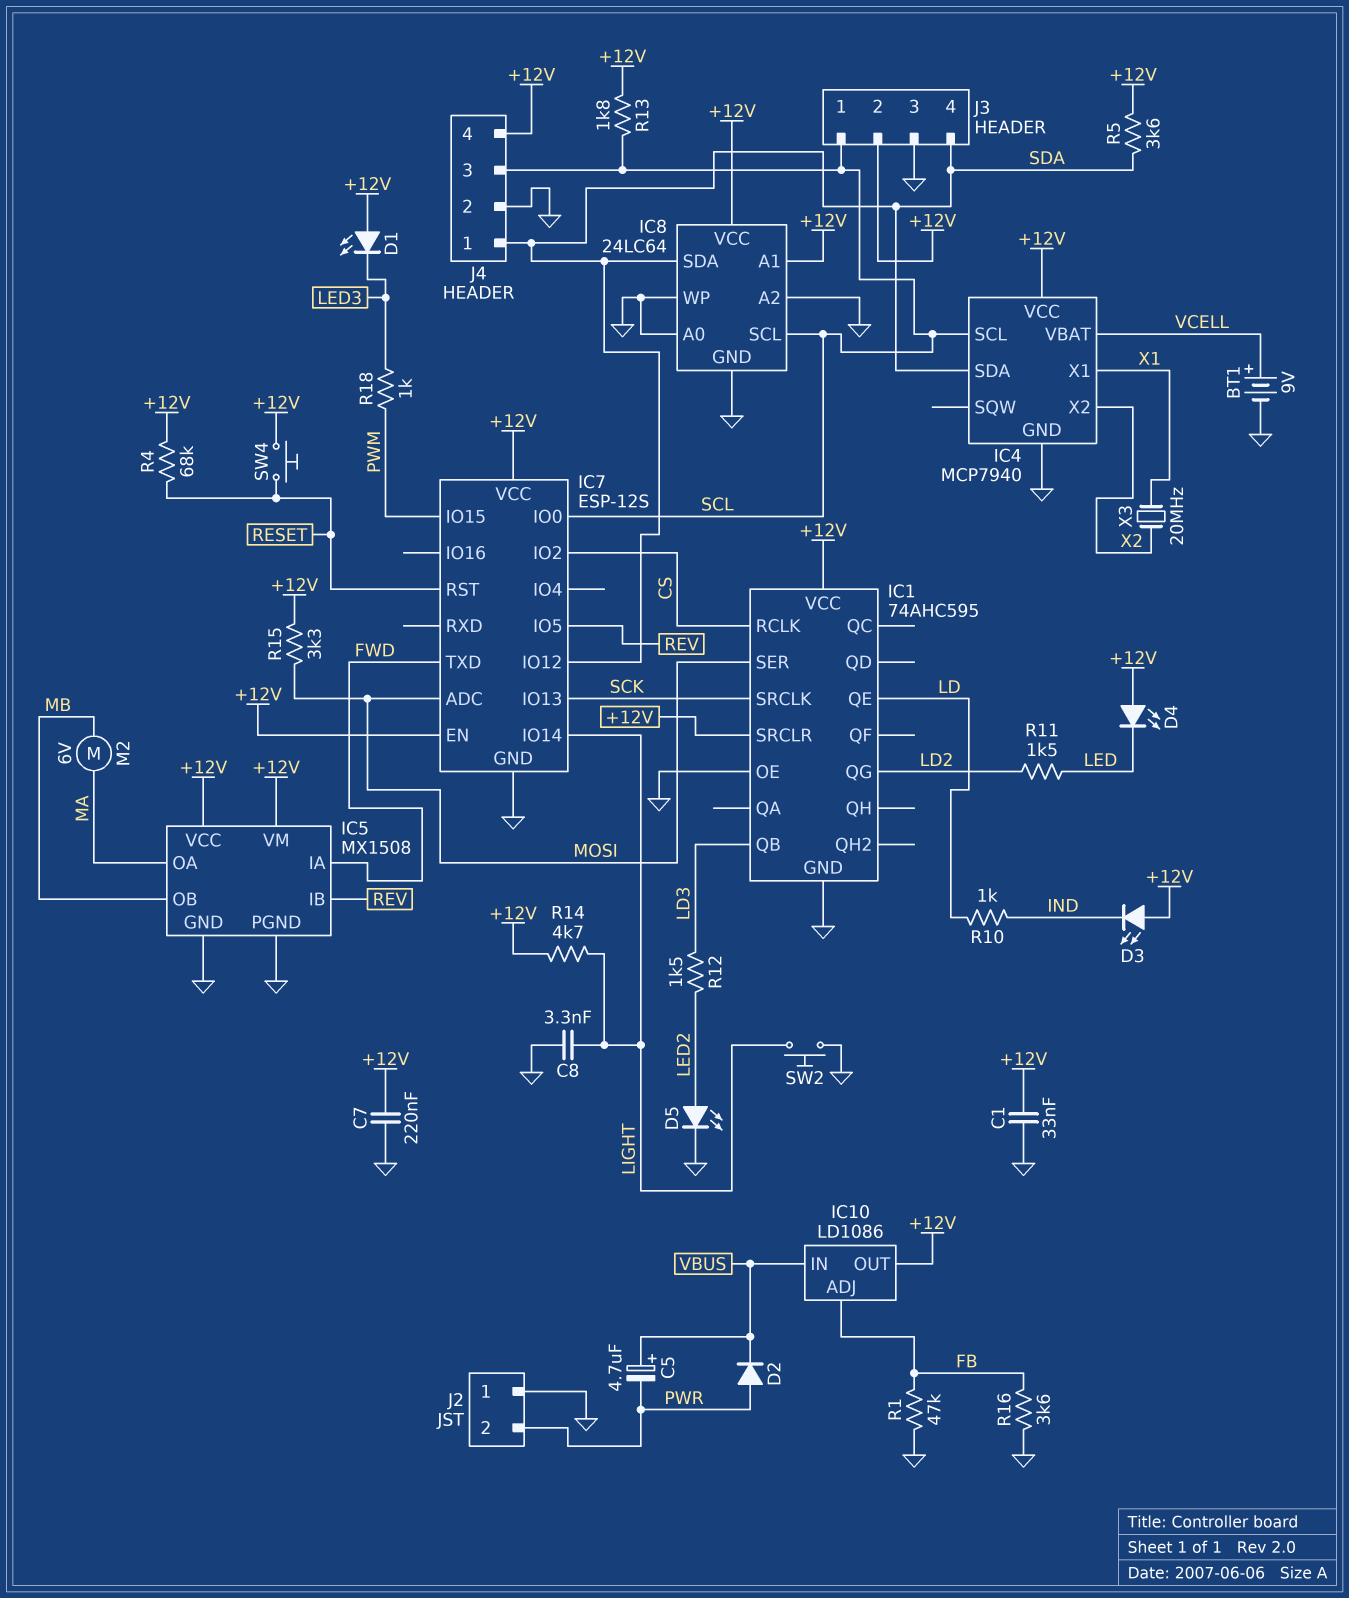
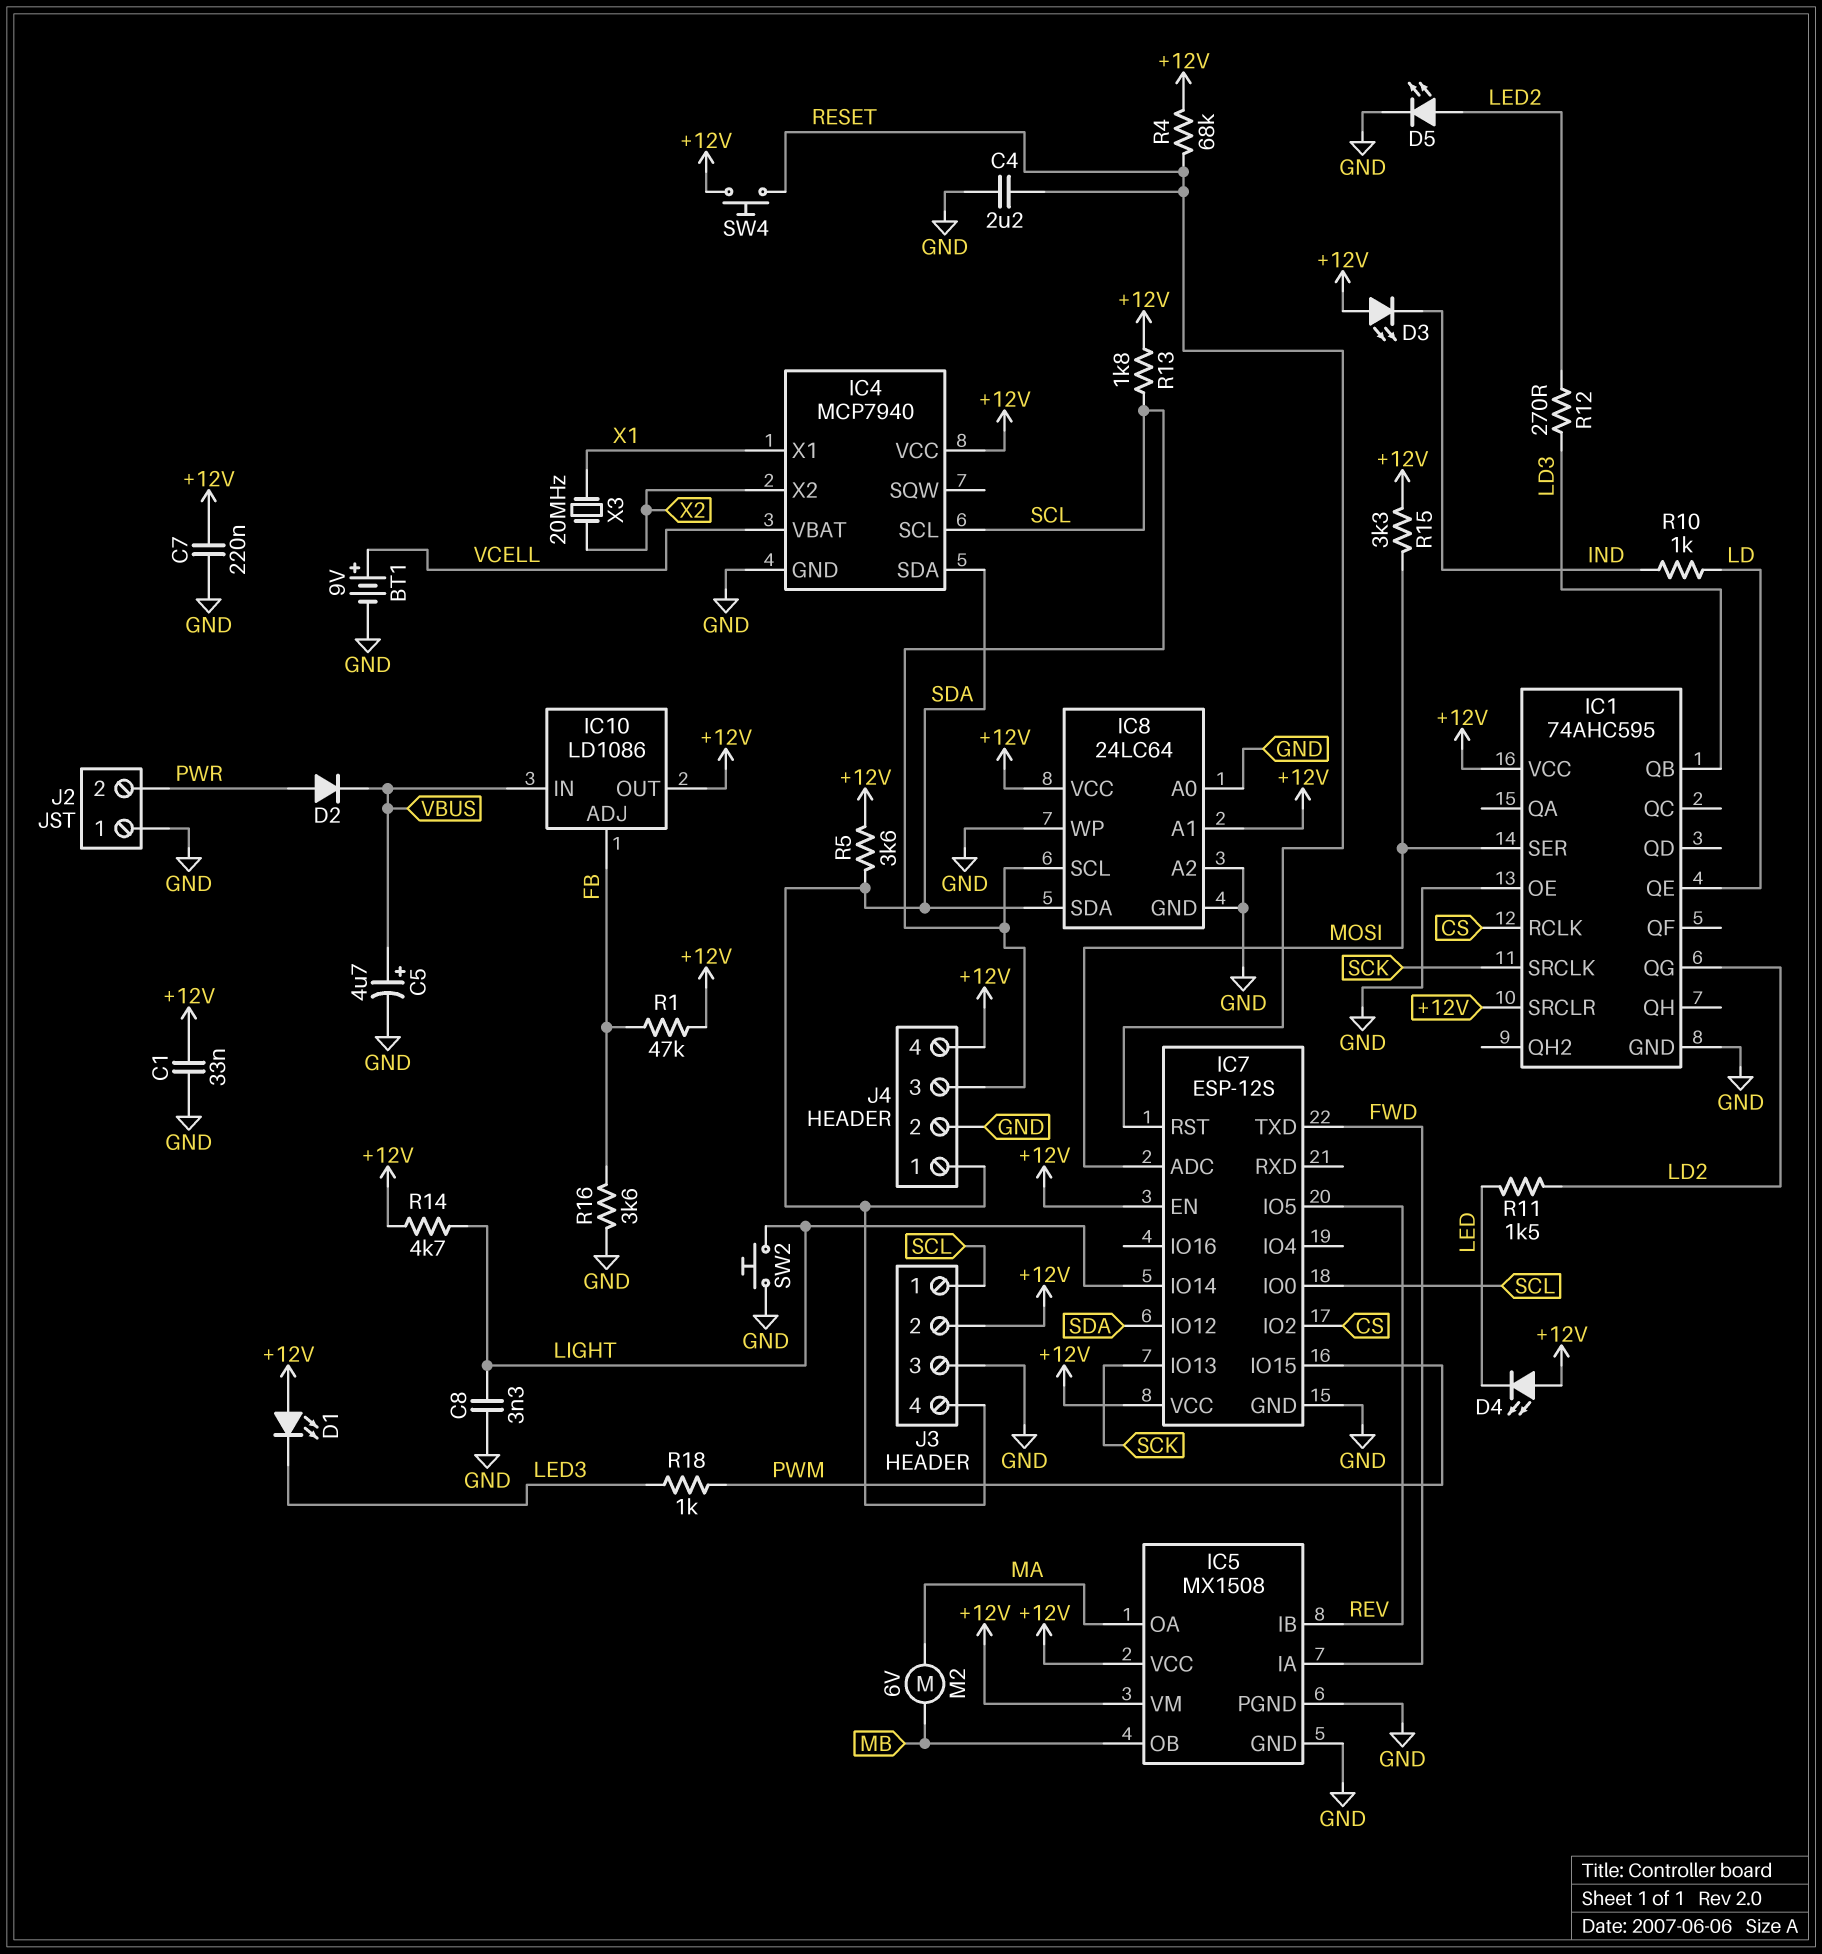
C4: none -> 2.2uF (GND, RESET)
C5: 4.7uF (plus VBUS, minus PWR) -> 4.7uF (plus VBUS, minus GND)
R1: 47k (FB, GND) -> 47k (+12V, FB)
R12: 1.5k (LD3, LED2) -> 270 (LD3, LED2)

